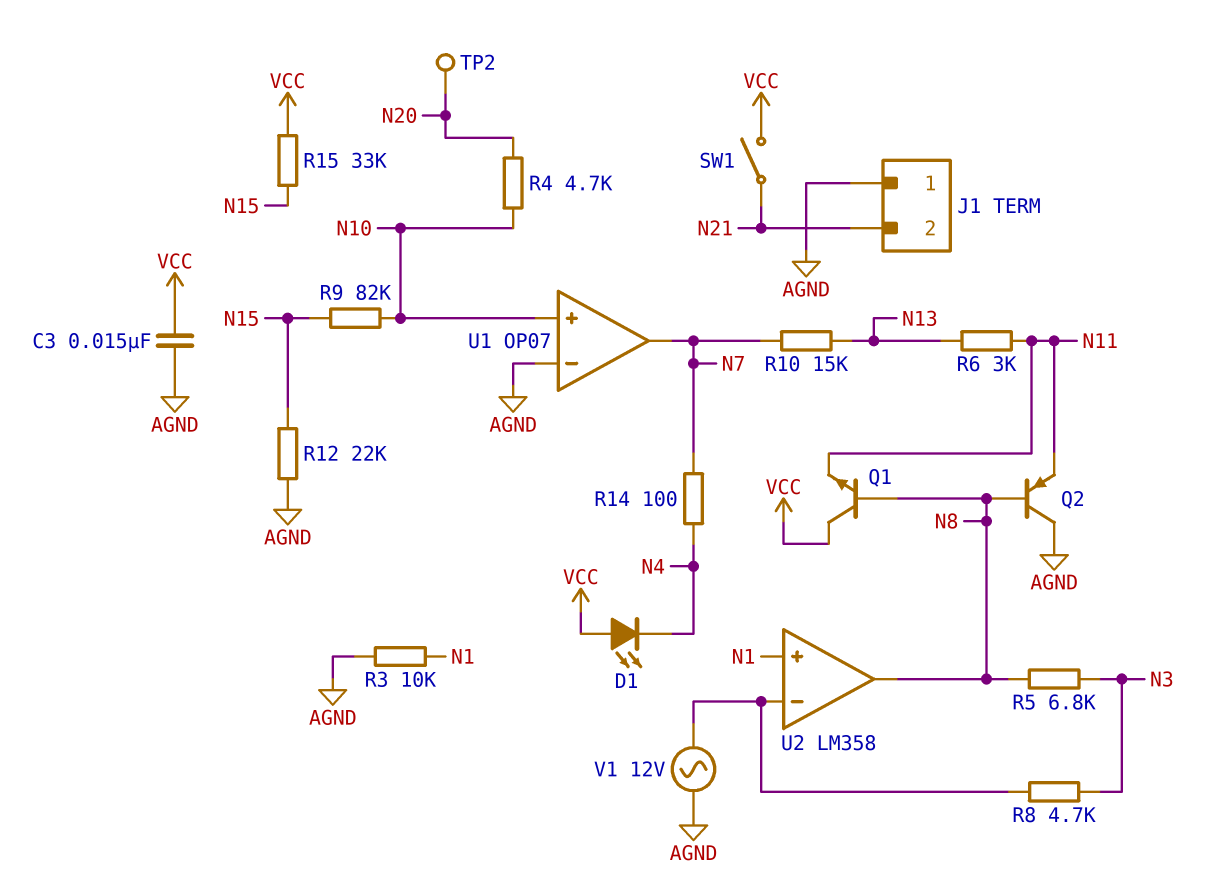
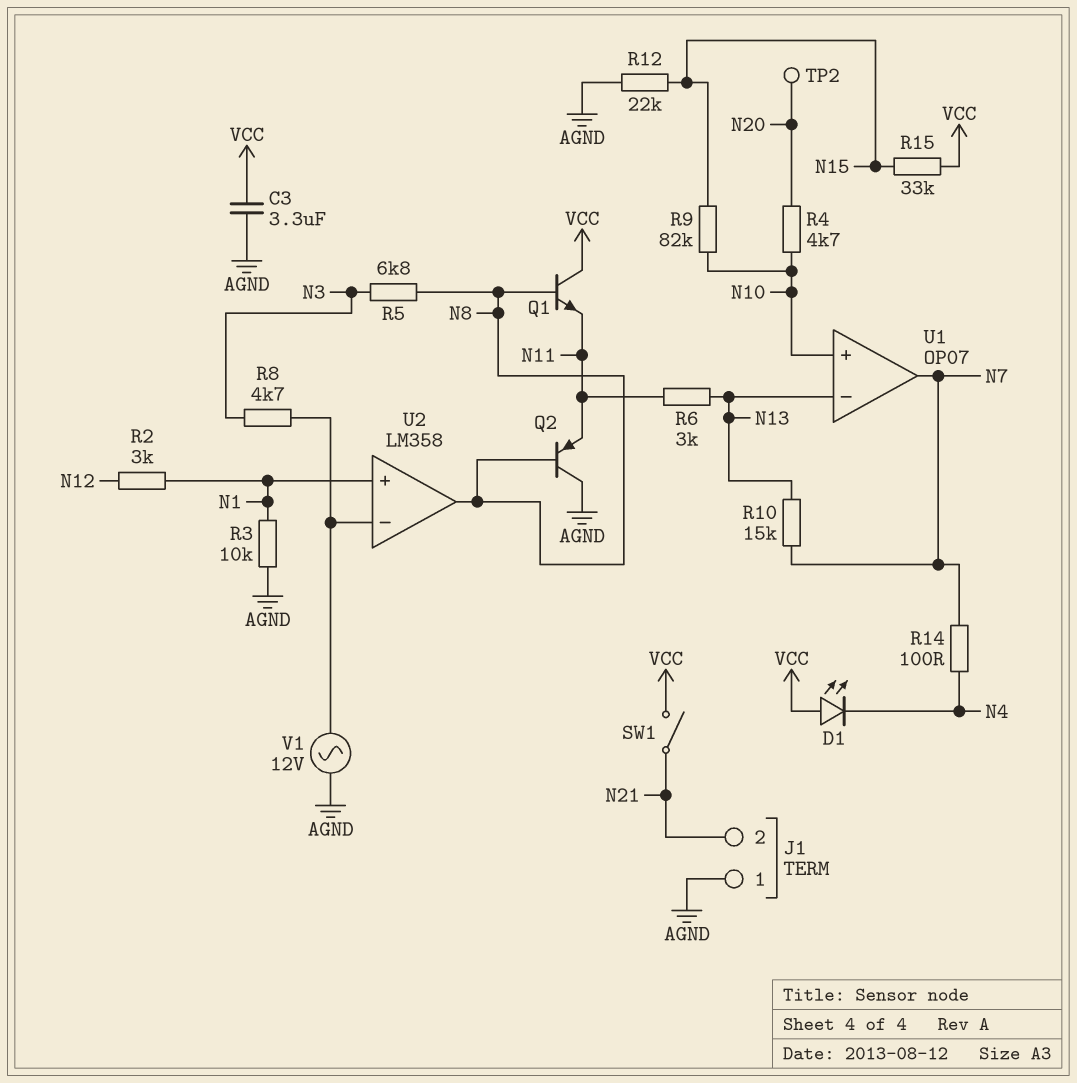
C3: 15nF (AGND, VCC) -> 3.3uF (AGND, VCC)
R2: none -> 3k (N1, N12)
U1 pin in-: AGND -> N13

